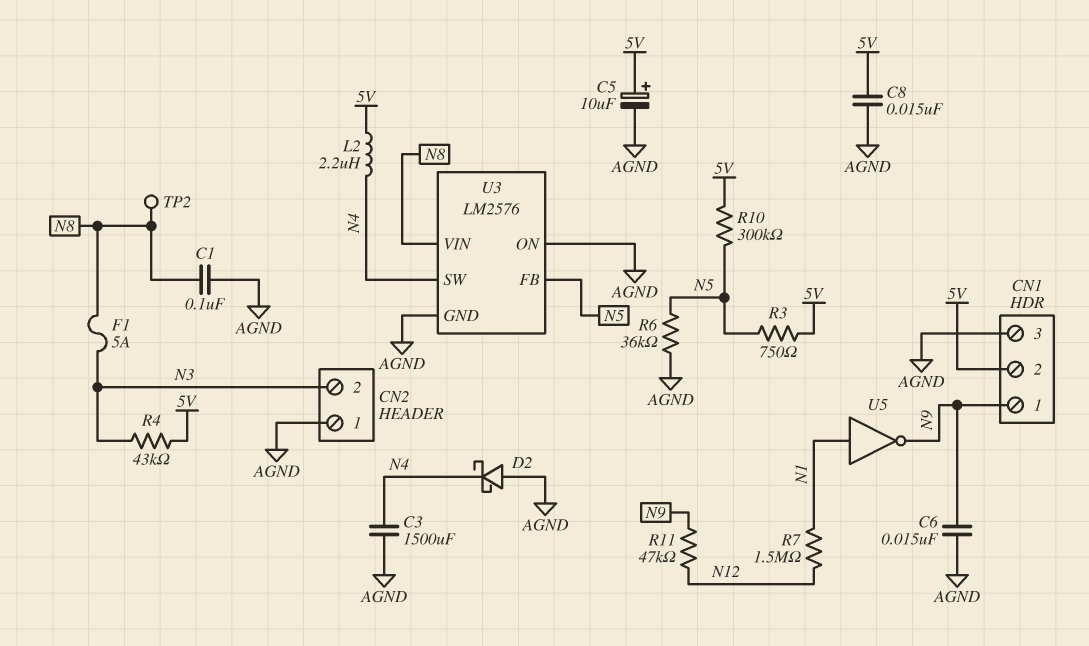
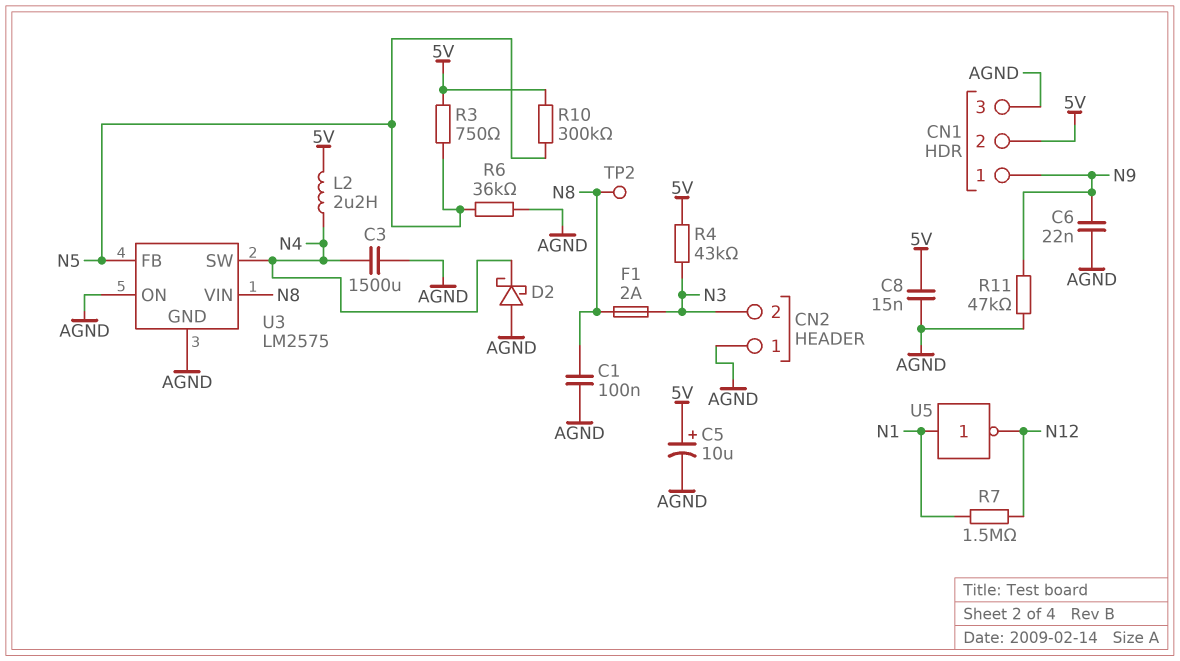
C6: 15nF (AGND, N9) -> 22nF (AGND, N9)
F1: 5A (N3, N8) -> 2A (N3, N8)
R11: 47k (N9, N12) -> 47k (AGND, N9)
U3: LM2576 -> LM2575
U5: NOT (in N1, out N9) -> NOT (in N1, out N12)

